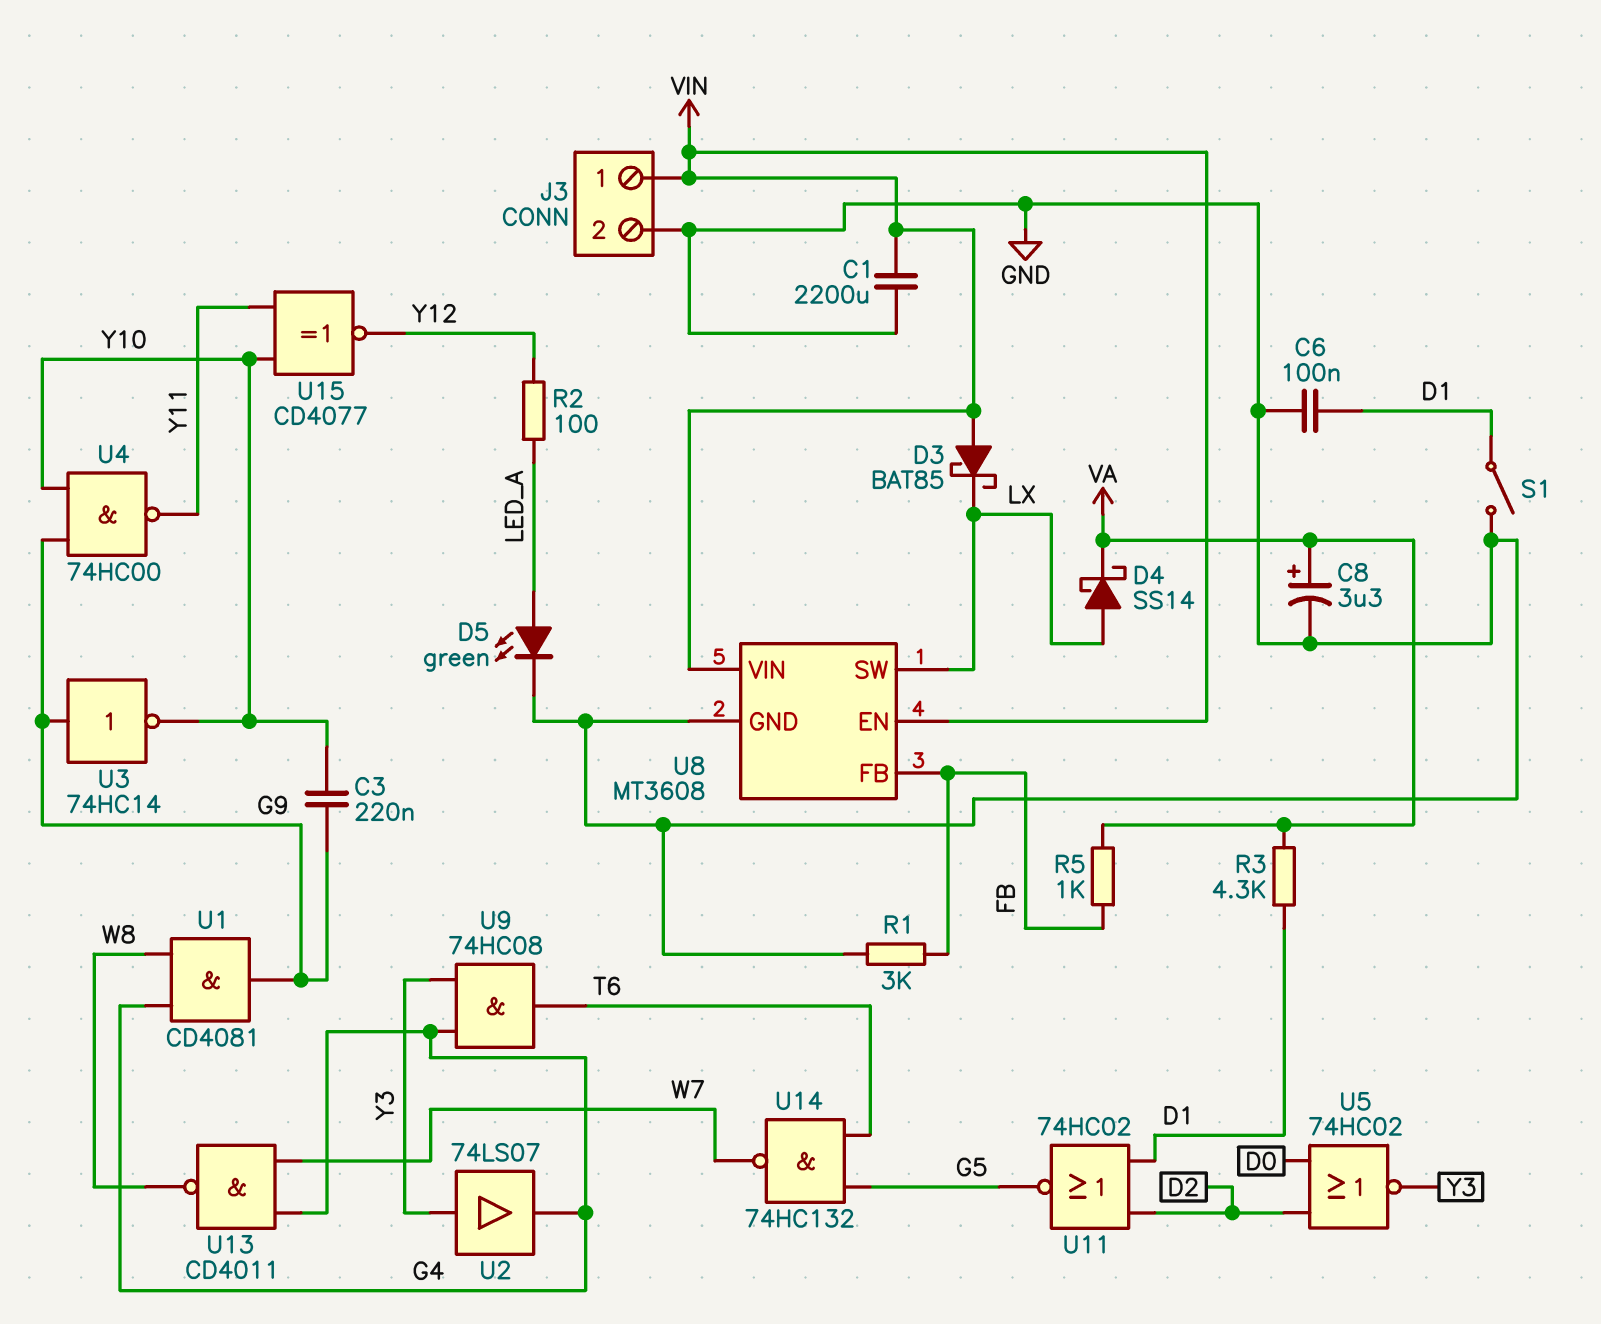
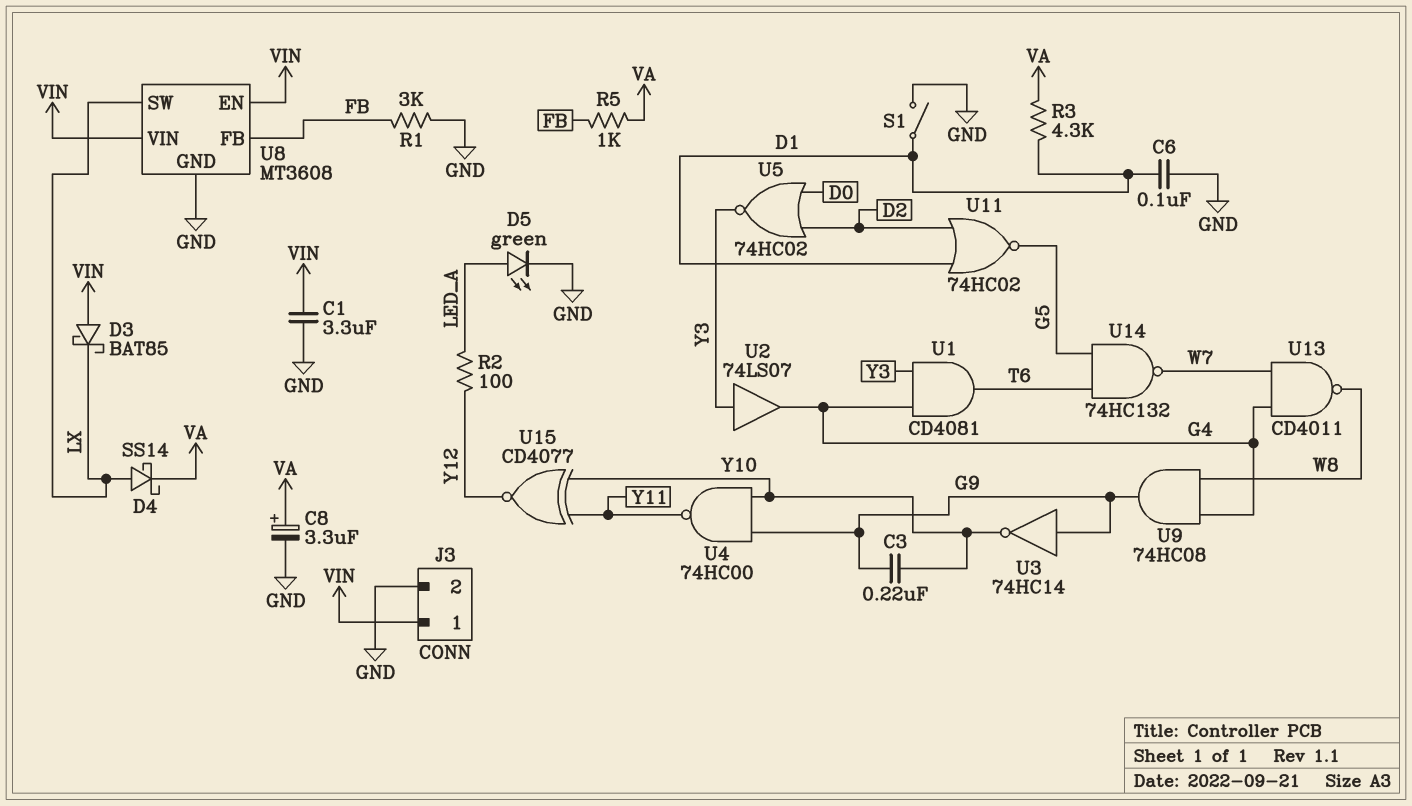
C1: 2200uF (GND, VIN) -> 3.3uF (GND, VIN)
U1: AND CD4081 (in G4, in W8, out G9) -> AND CD4081 (in G4, in Y3, out T6)
U9: AND 74HC08 (in G4, in Y3, out T6) -> AND 74HC08 (in G4, in W8, out G9)

